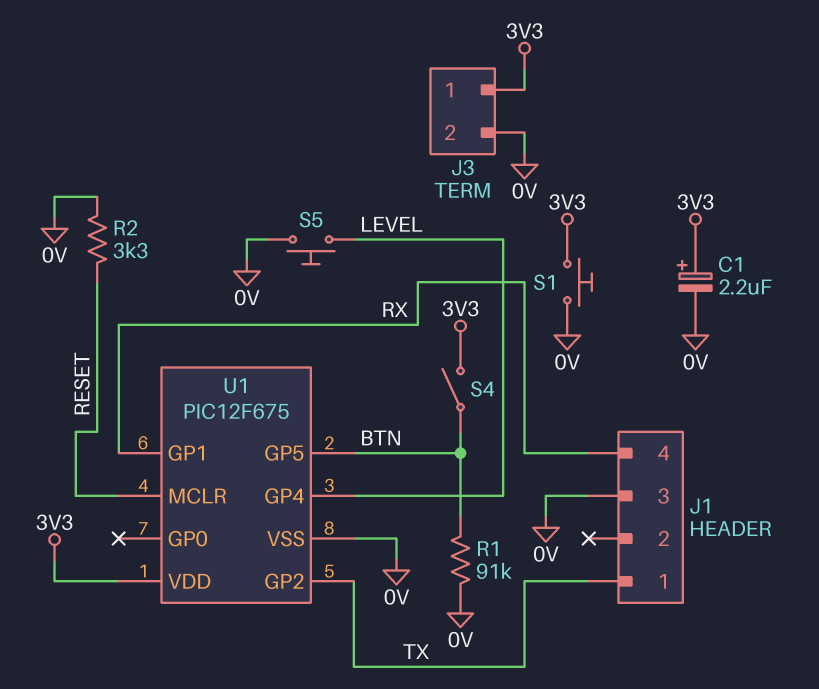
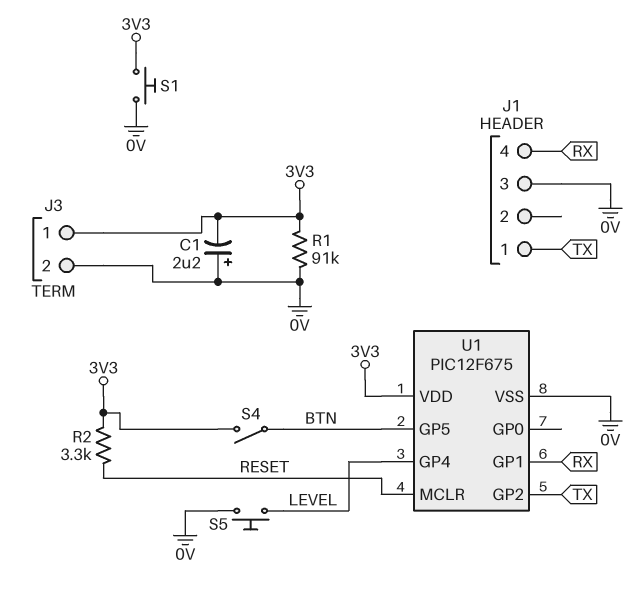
C1: 2.2uF (plus 3V3, minus 0V) -> 2.2uF (plus 0V, minus 3V3)
R1: 91k (0V, BTN) -> 91k (0V, 3V3)
R2: 3.3k (0V, RESET) -> 3.3k (3V3, RESET)

